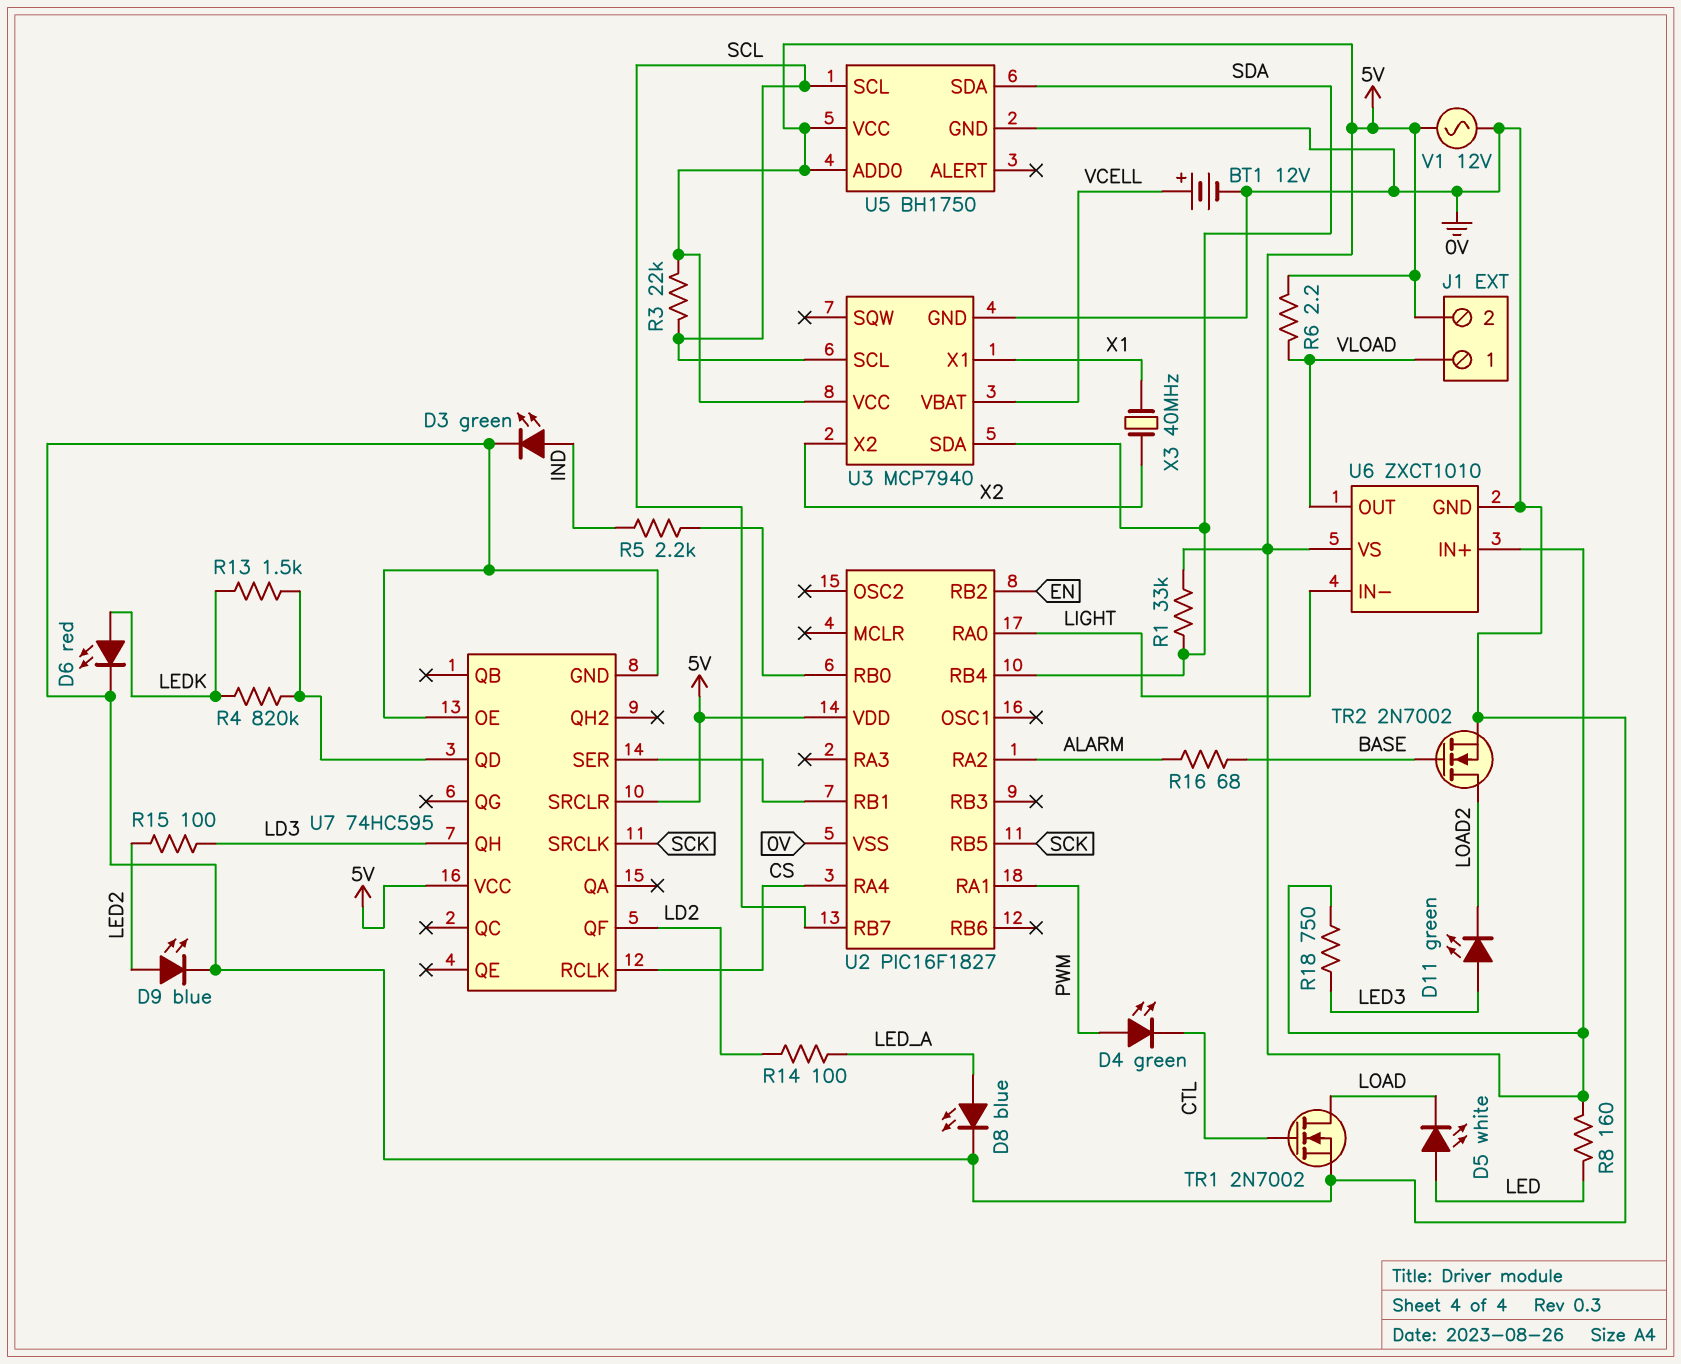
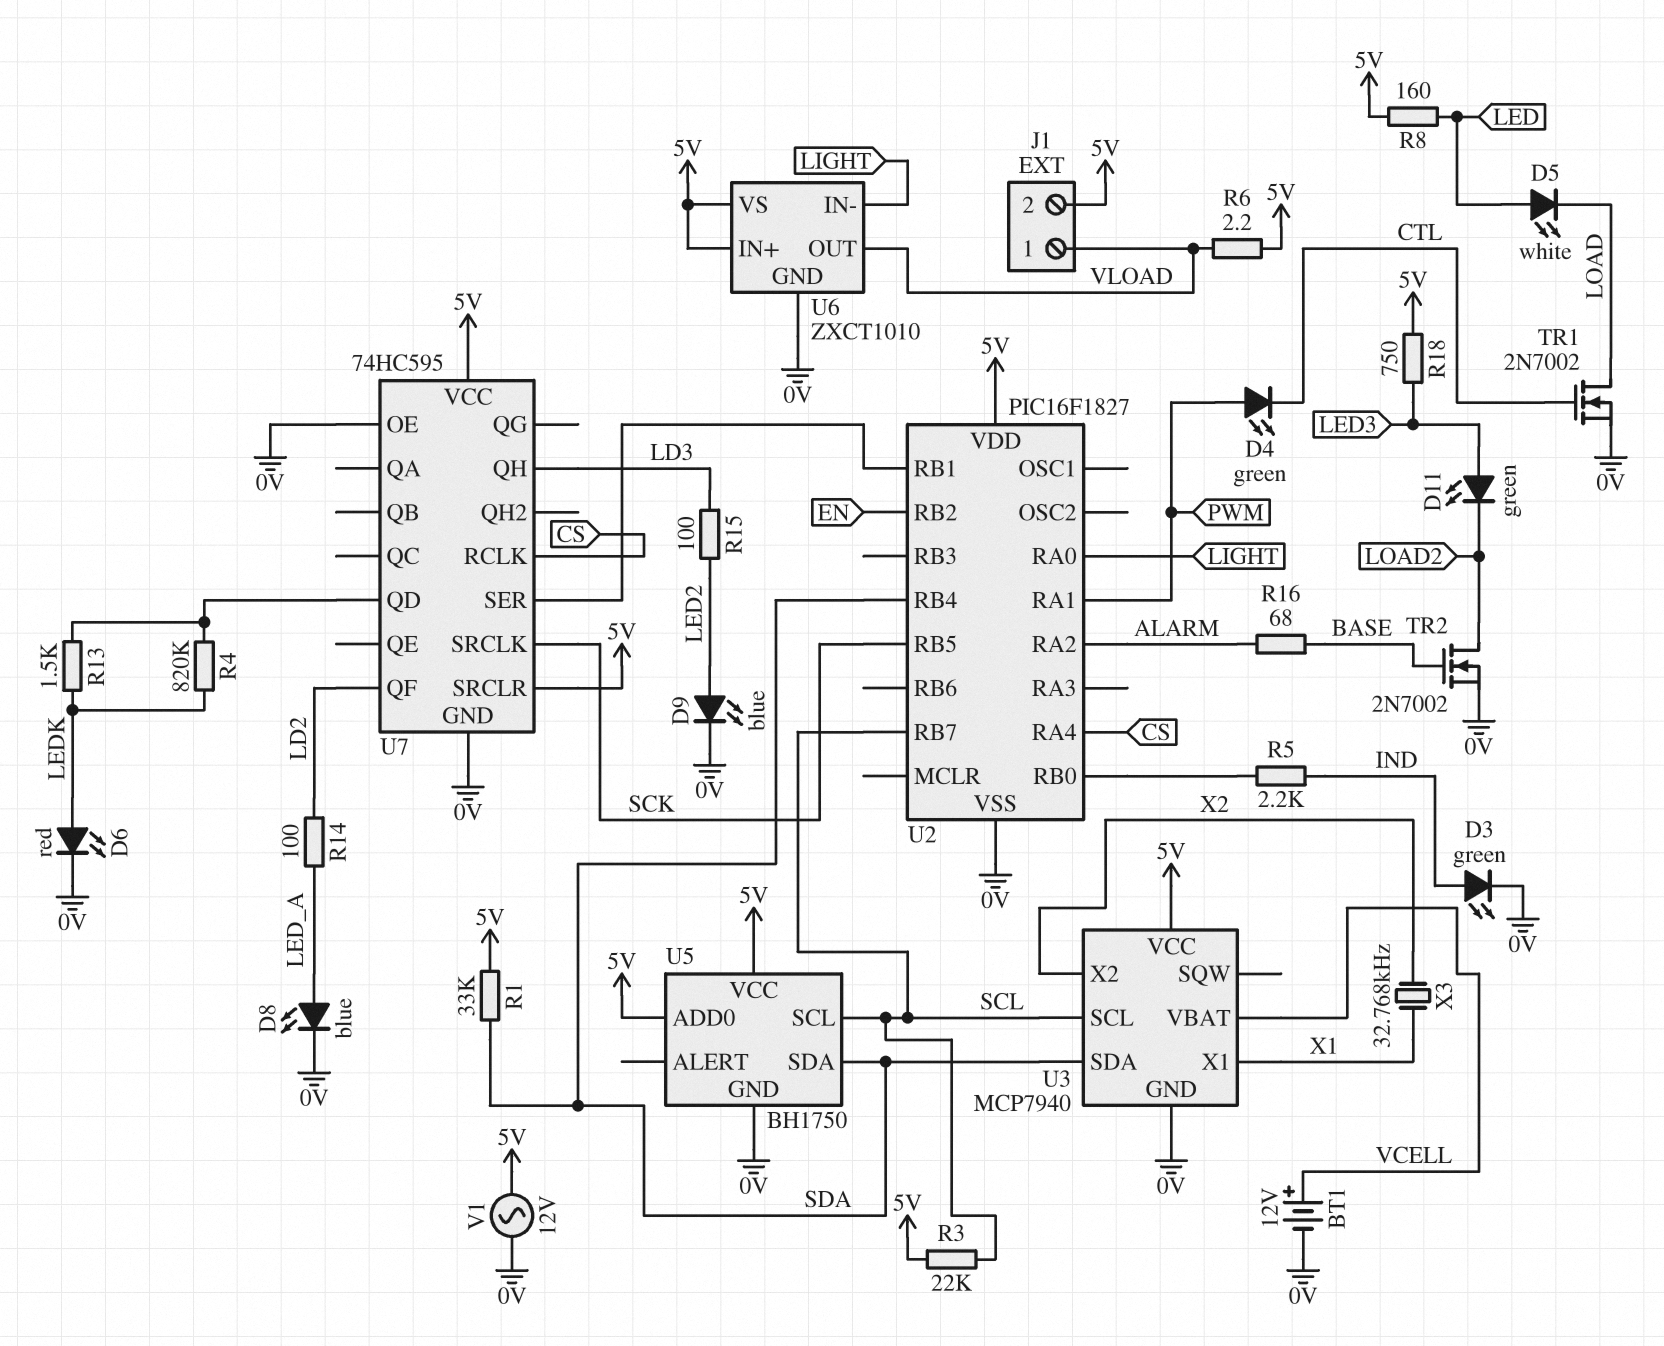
X3: 40MHz (X1, X2) -> 32.768kHz (X1, X2)

